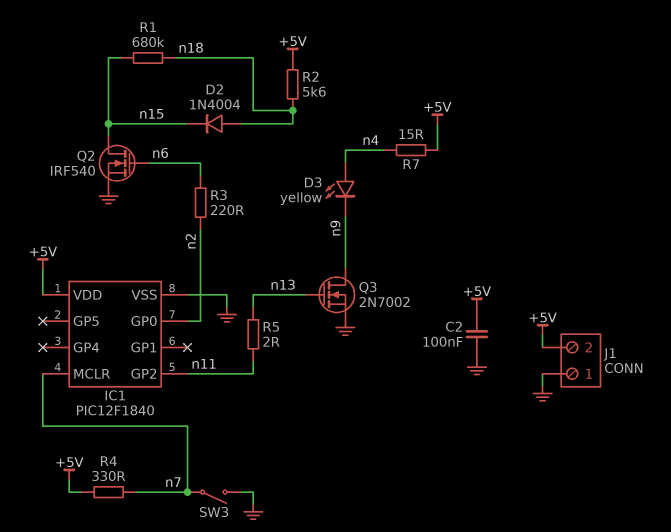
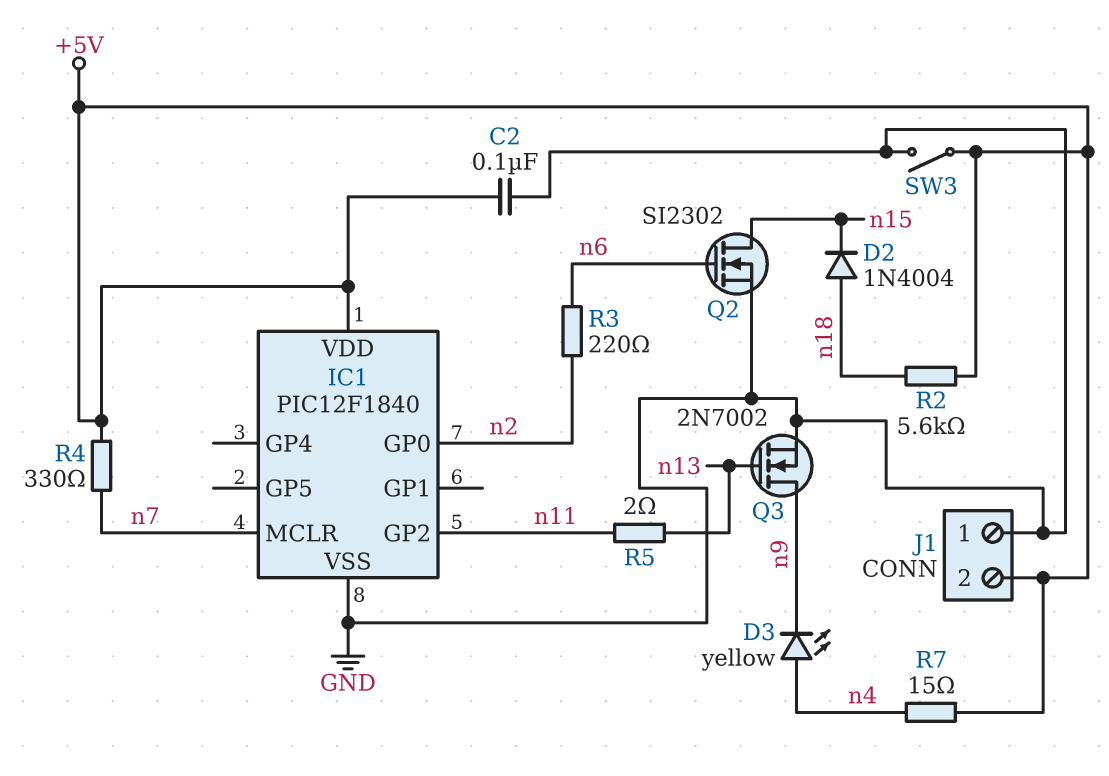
Q2: NMOS IRF540 (G n6, D n15, S GND) -> NMOS SI2302 (G n6, D n15, S GND)
R1: 680k (n15, n18) -> none
SW3: switch (GND, n7) -> switch (+5V, GND)

